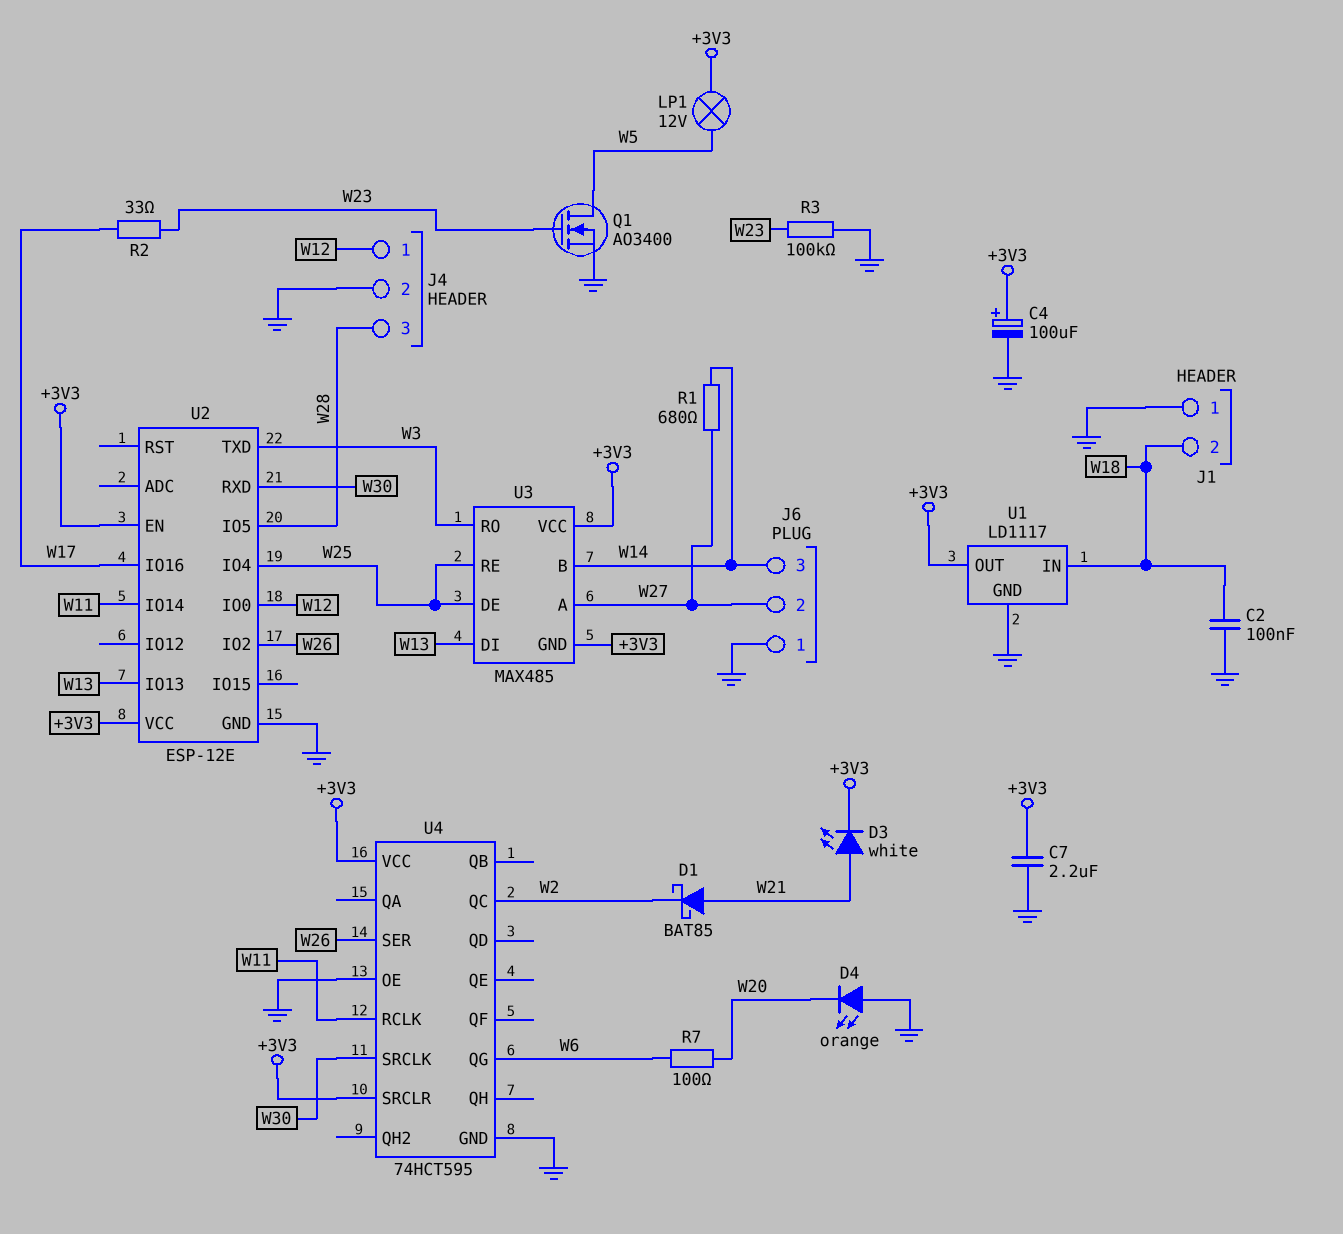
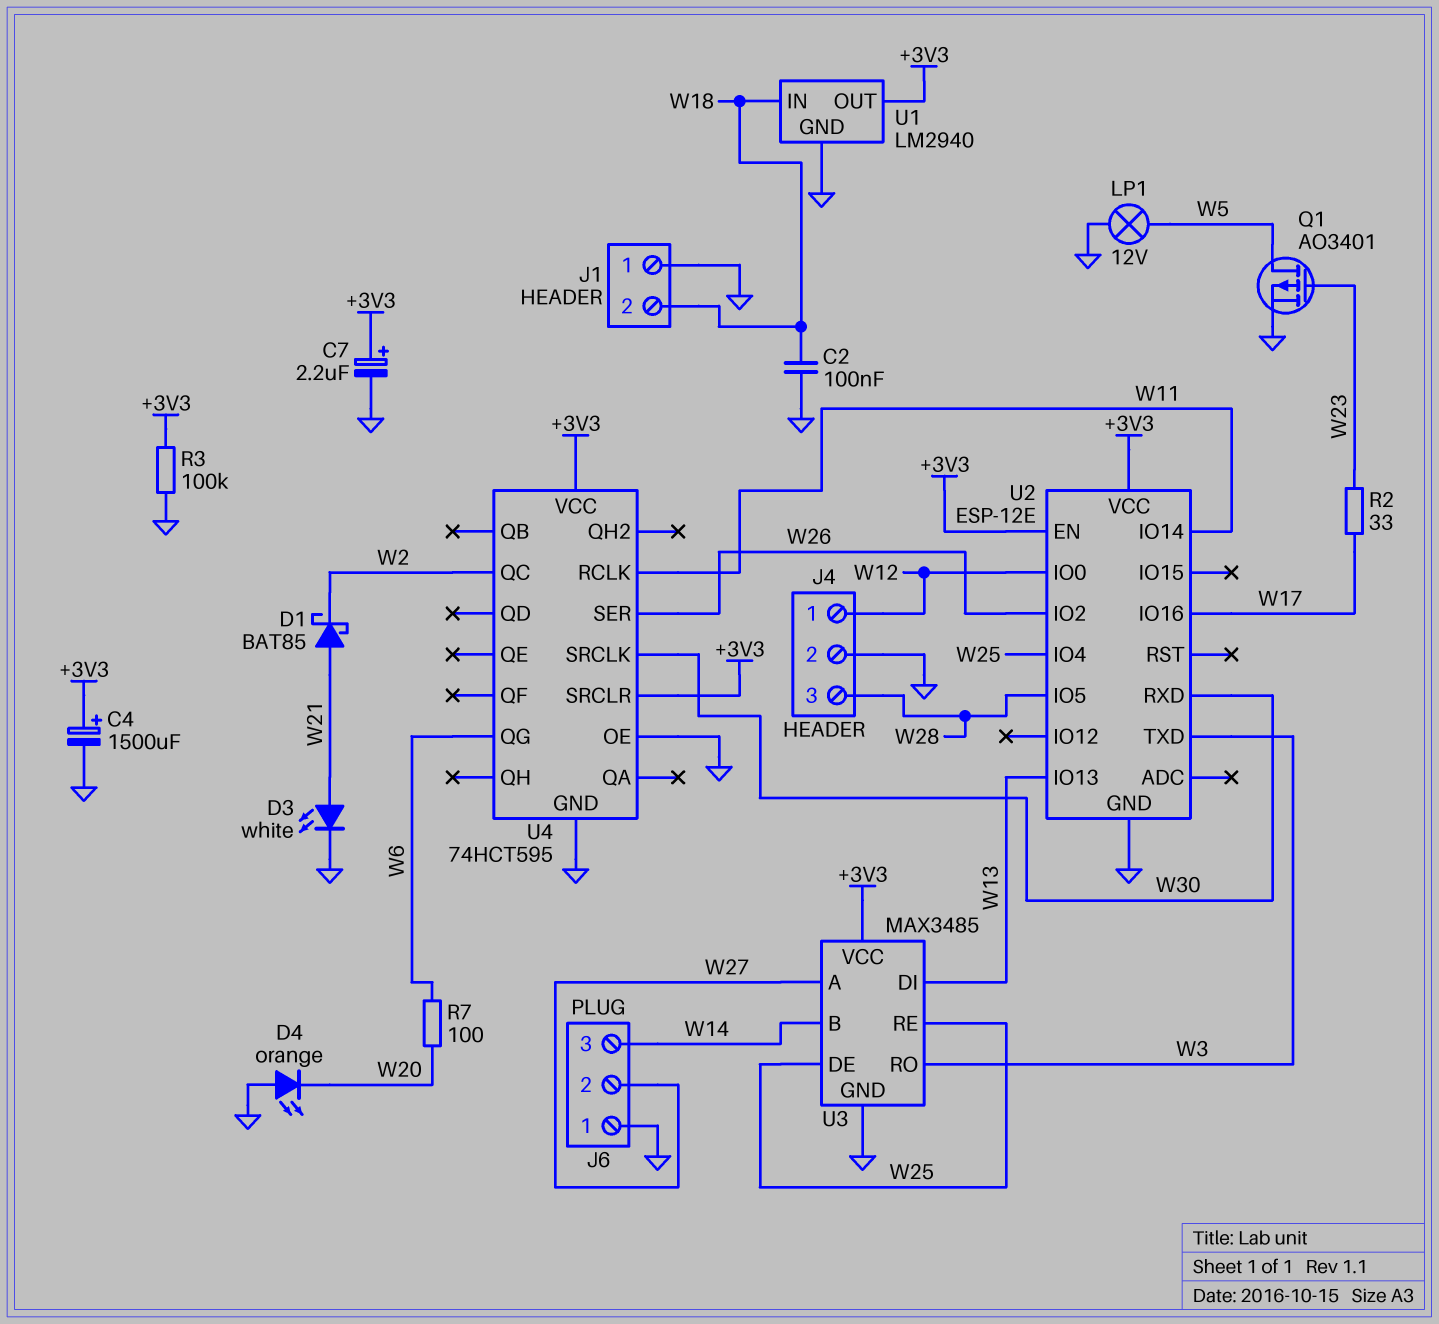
C4: 100uF (plus +3V3, minus GND) -> 1500uF (plus +3V3, minus GND)
C7: 2.2uF (+3V3, GND) -> 2.2uF (plus +3V3, minus GND)
D3: LED white (A W21, K +3V3) -> LED white (A W21, K GND)
LP1: lamp 12V (+3V3, W5) -> lamp 12V (GND, W5)
Q1: NMOS AO3400 (G W23, D W5, S GND) -> PMOS AO3401 (G W23, D W5, S GND)
R1: 680 (W14, W27) -> none
R3: 100k (GND, W23) -> 100k (+3V3, GND)
U1: LD1117 -> LM2940
U3: MAX485 -> MAX3485
U3 pin GND: +3V3 -> GND

